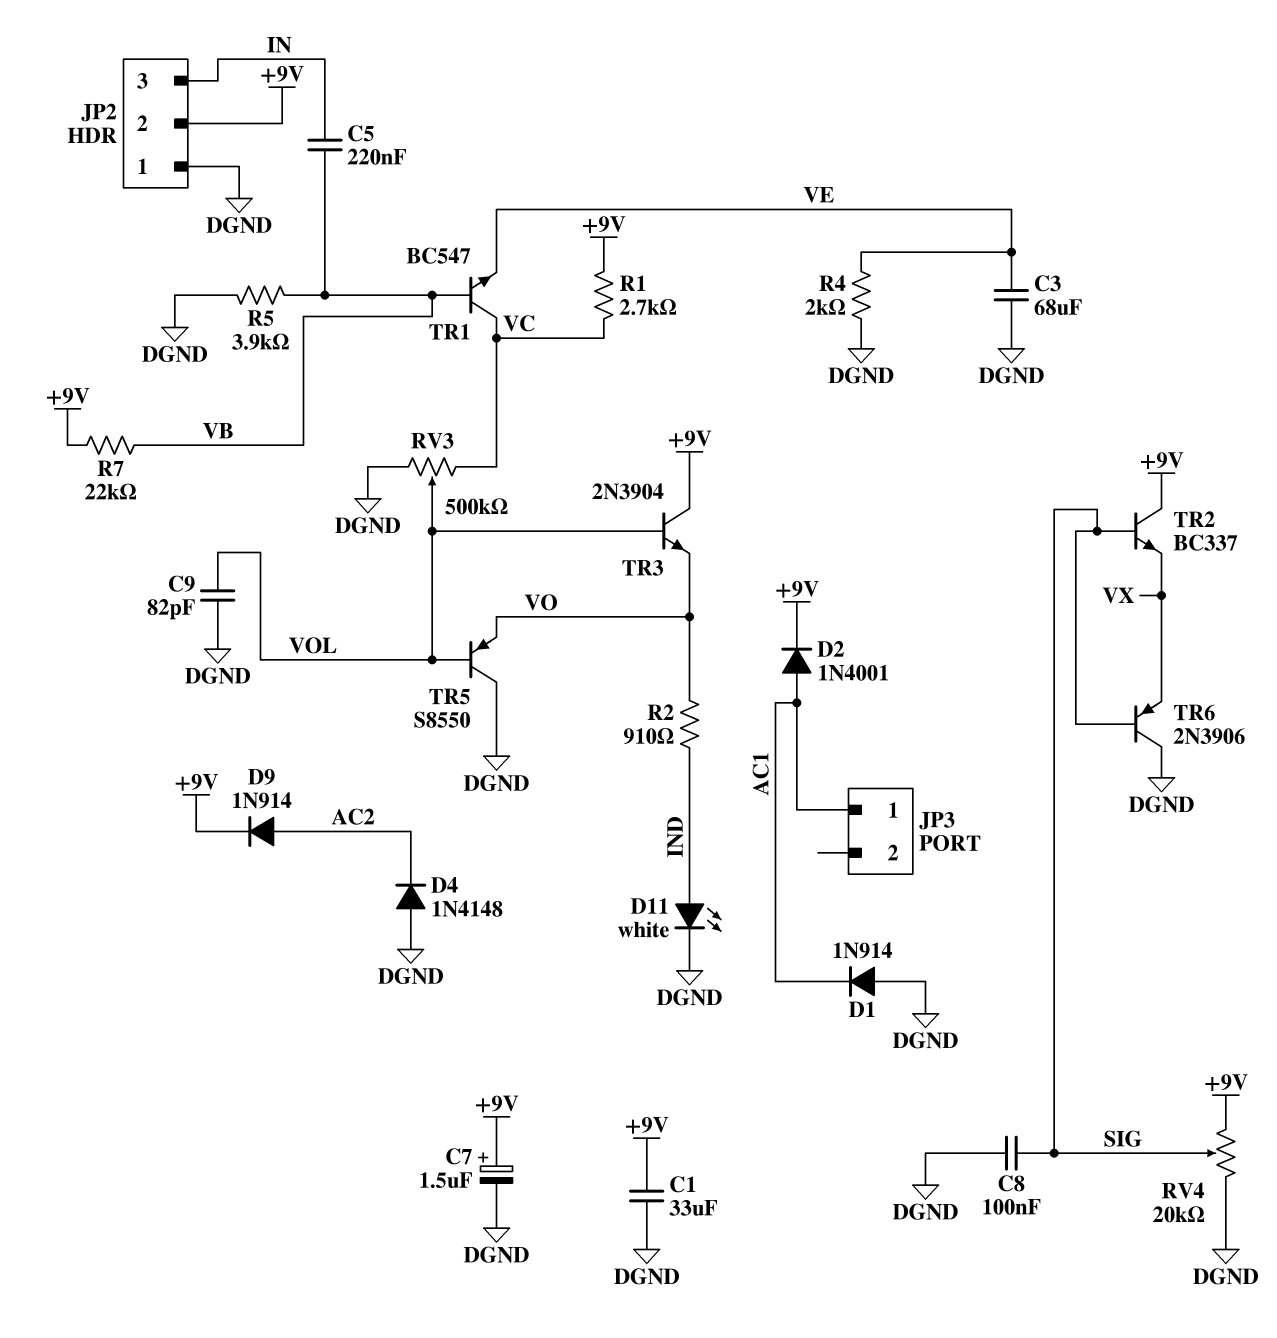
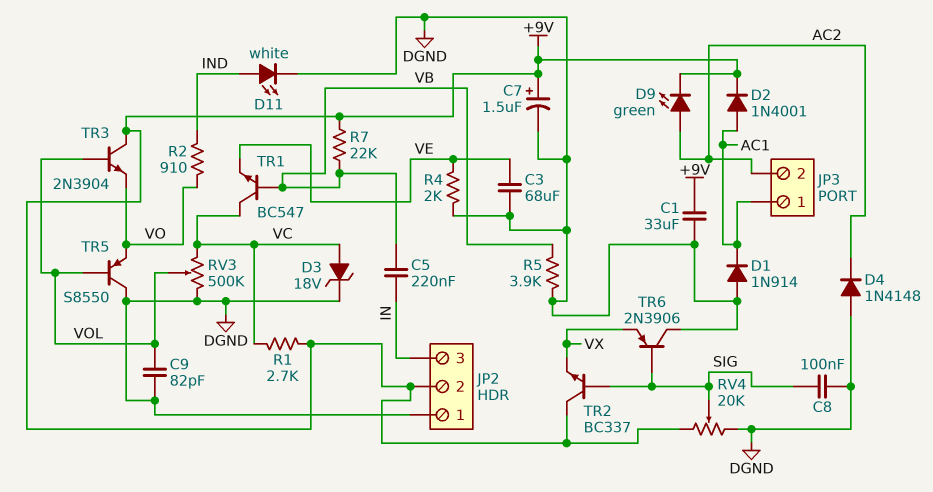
D3: none -> zener 18V (A VC, K DGND)
D9: diode 1N914 (A AC2, K +9V) -> LED green (A AC2, K +9V)
JP3 pin 2: none -> AC2

